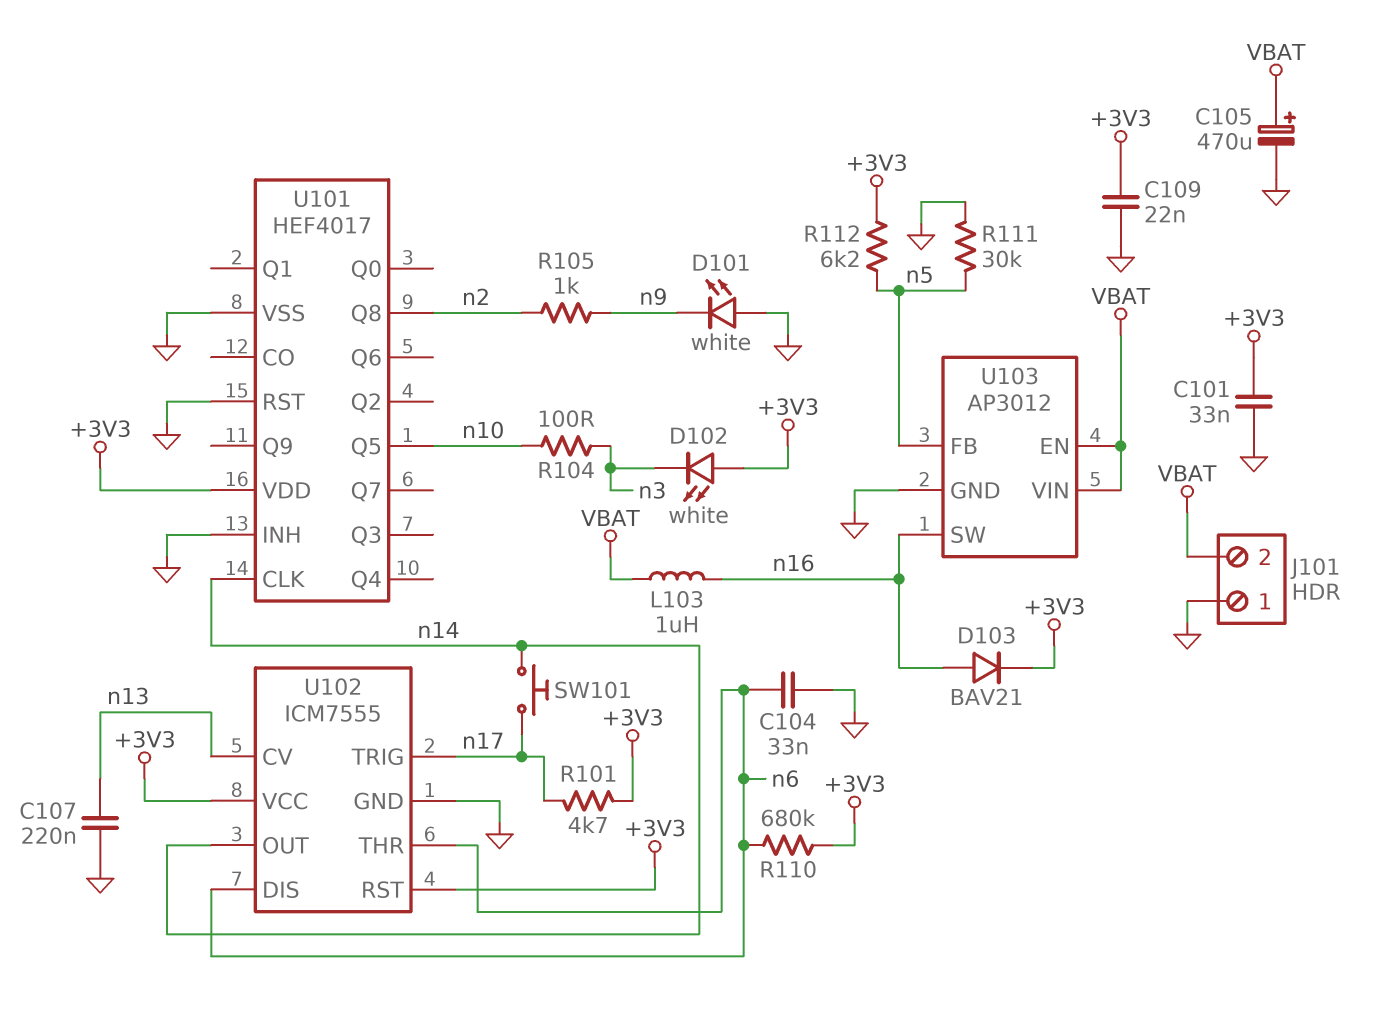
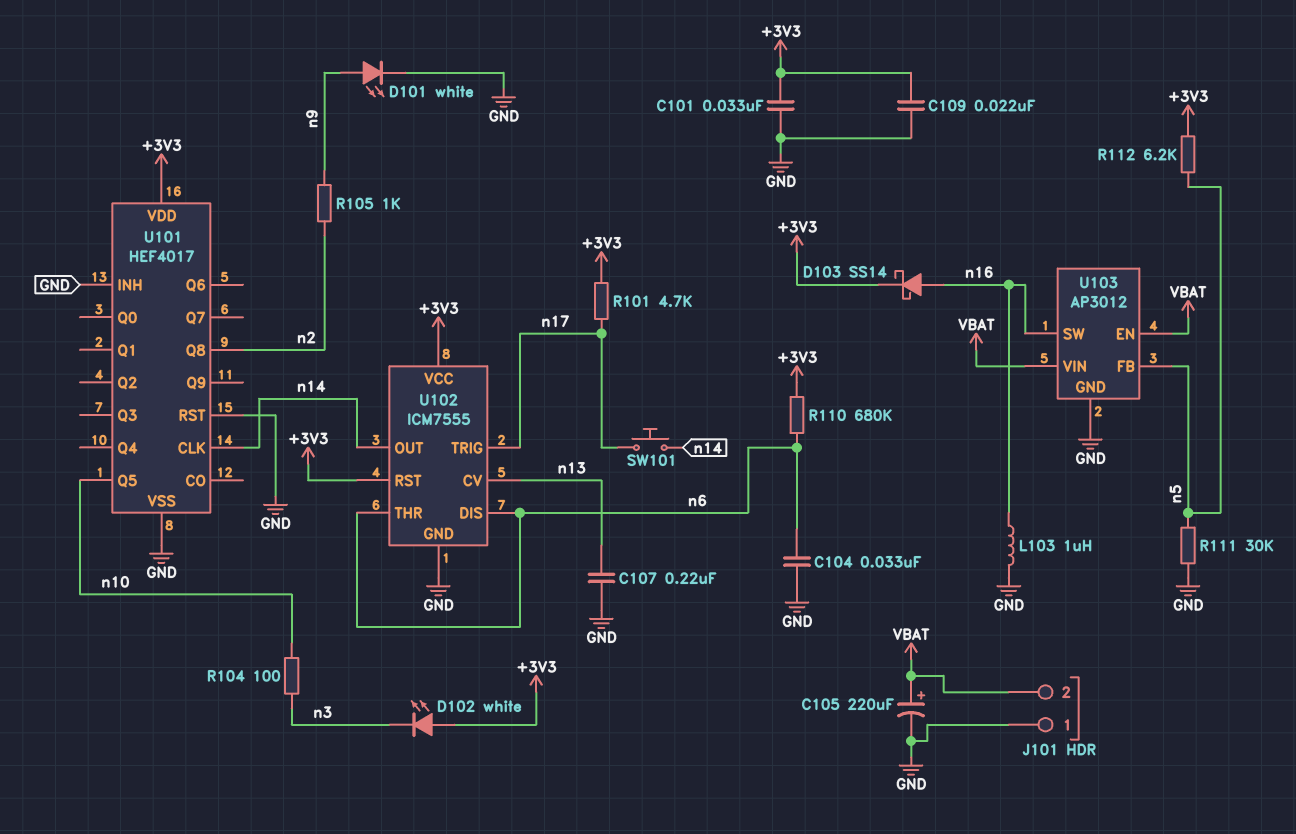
C105: 470uF (plus VBAT, minus GND) -> 220uF (plus VBAT, minus GND)
D101: LED white (A GND, K n9) -> LED white (A n9, K GND)
D103: diode BAV21 (A n16, K +3V3) -> schottky SS14 (A n16, K +3V3)
L103: 1uH (VBAT, n16) -> 1uH (GND, n16)

